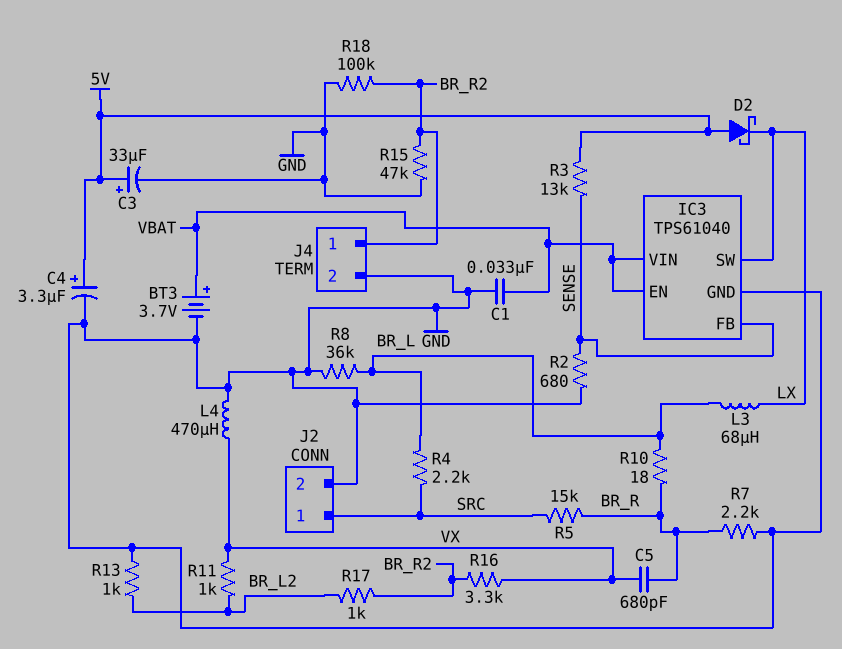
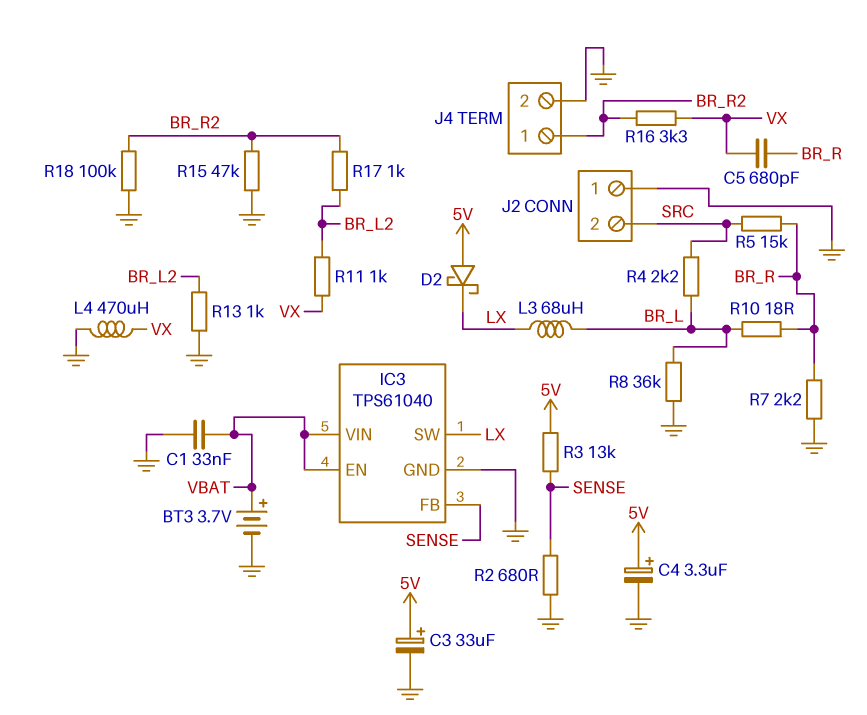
J2 pin 1: SRC -> GND
J2 pin 2: GND -> SRC

